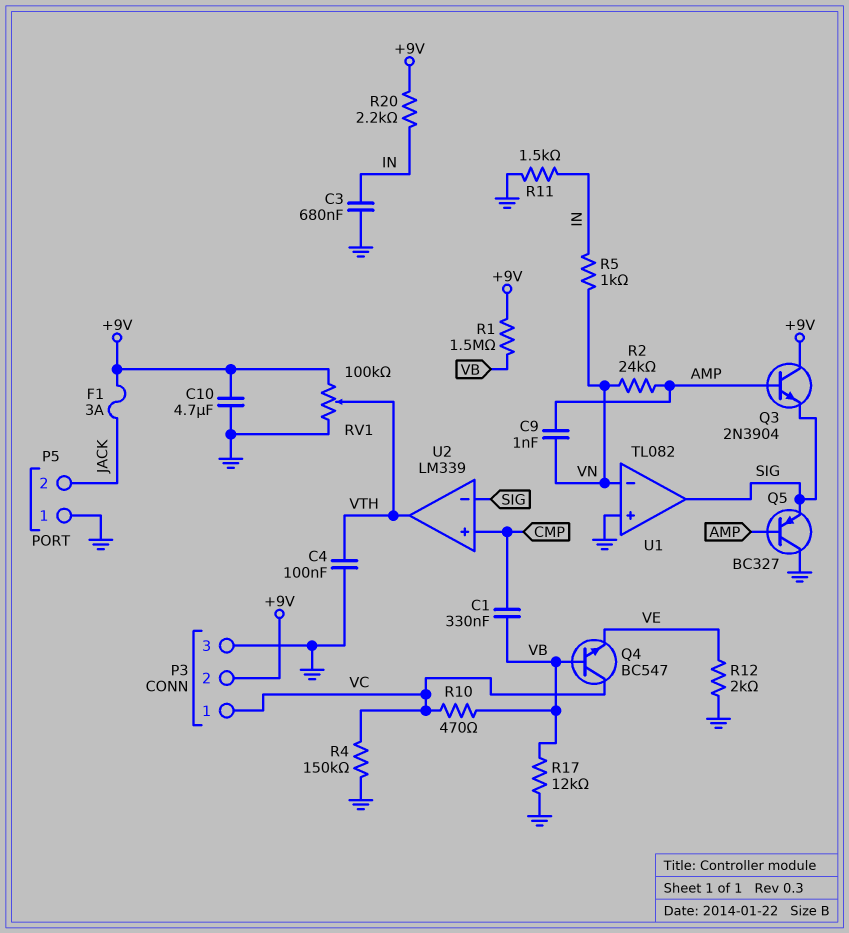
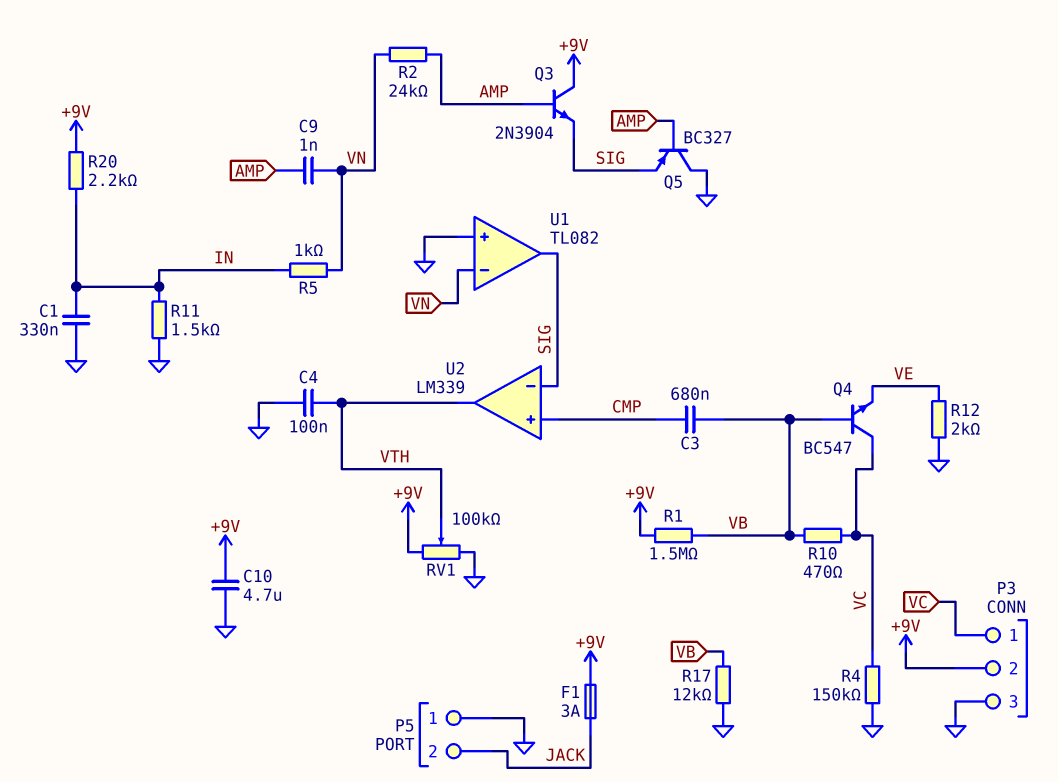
C1: 330nF (CMP, VB) -> 330nF (GND, IN)
C3: 680nF (GND, IN) -> 680nF (CMP, VB)

